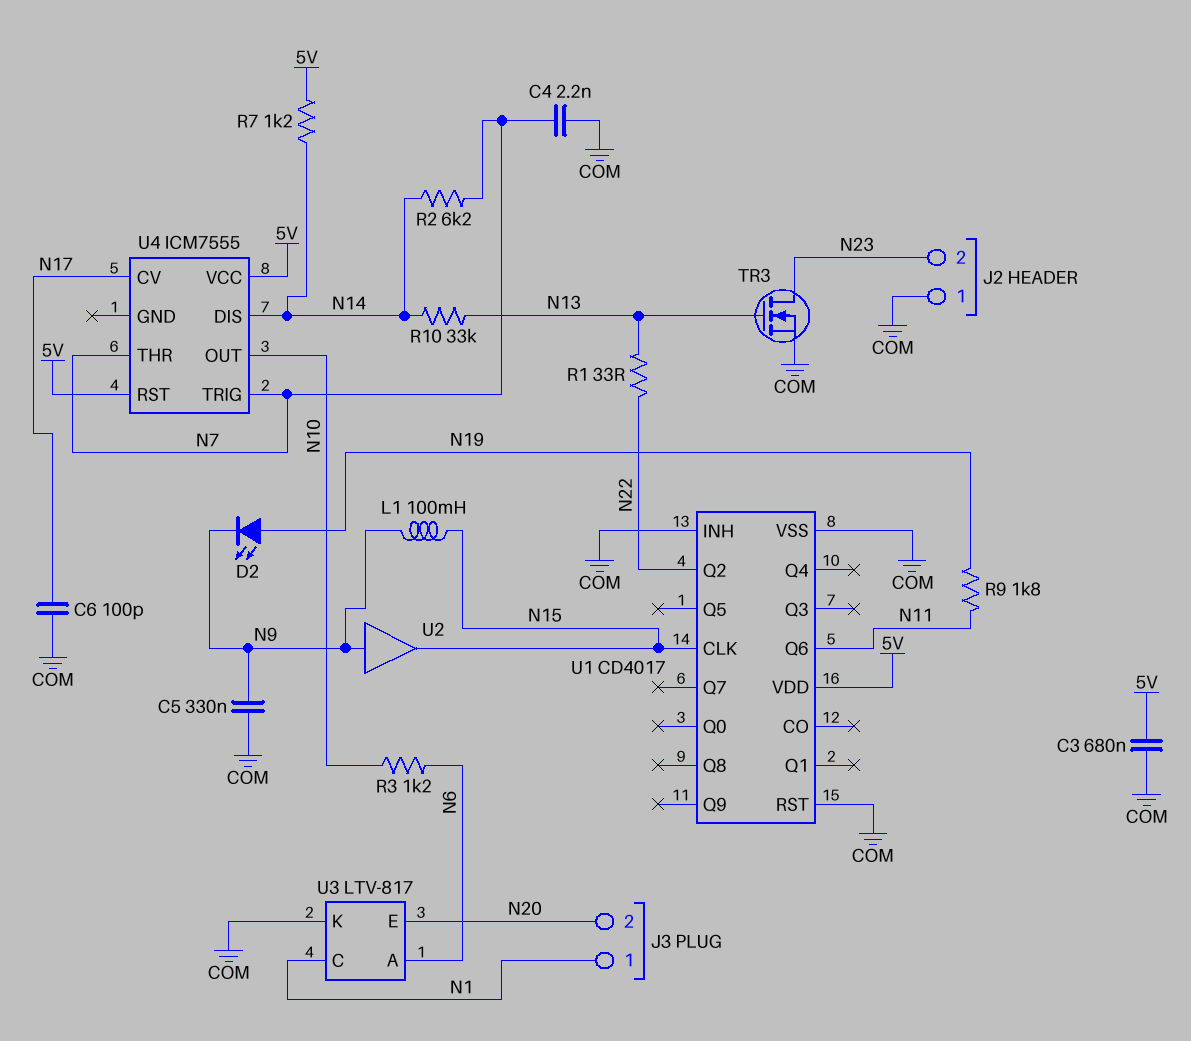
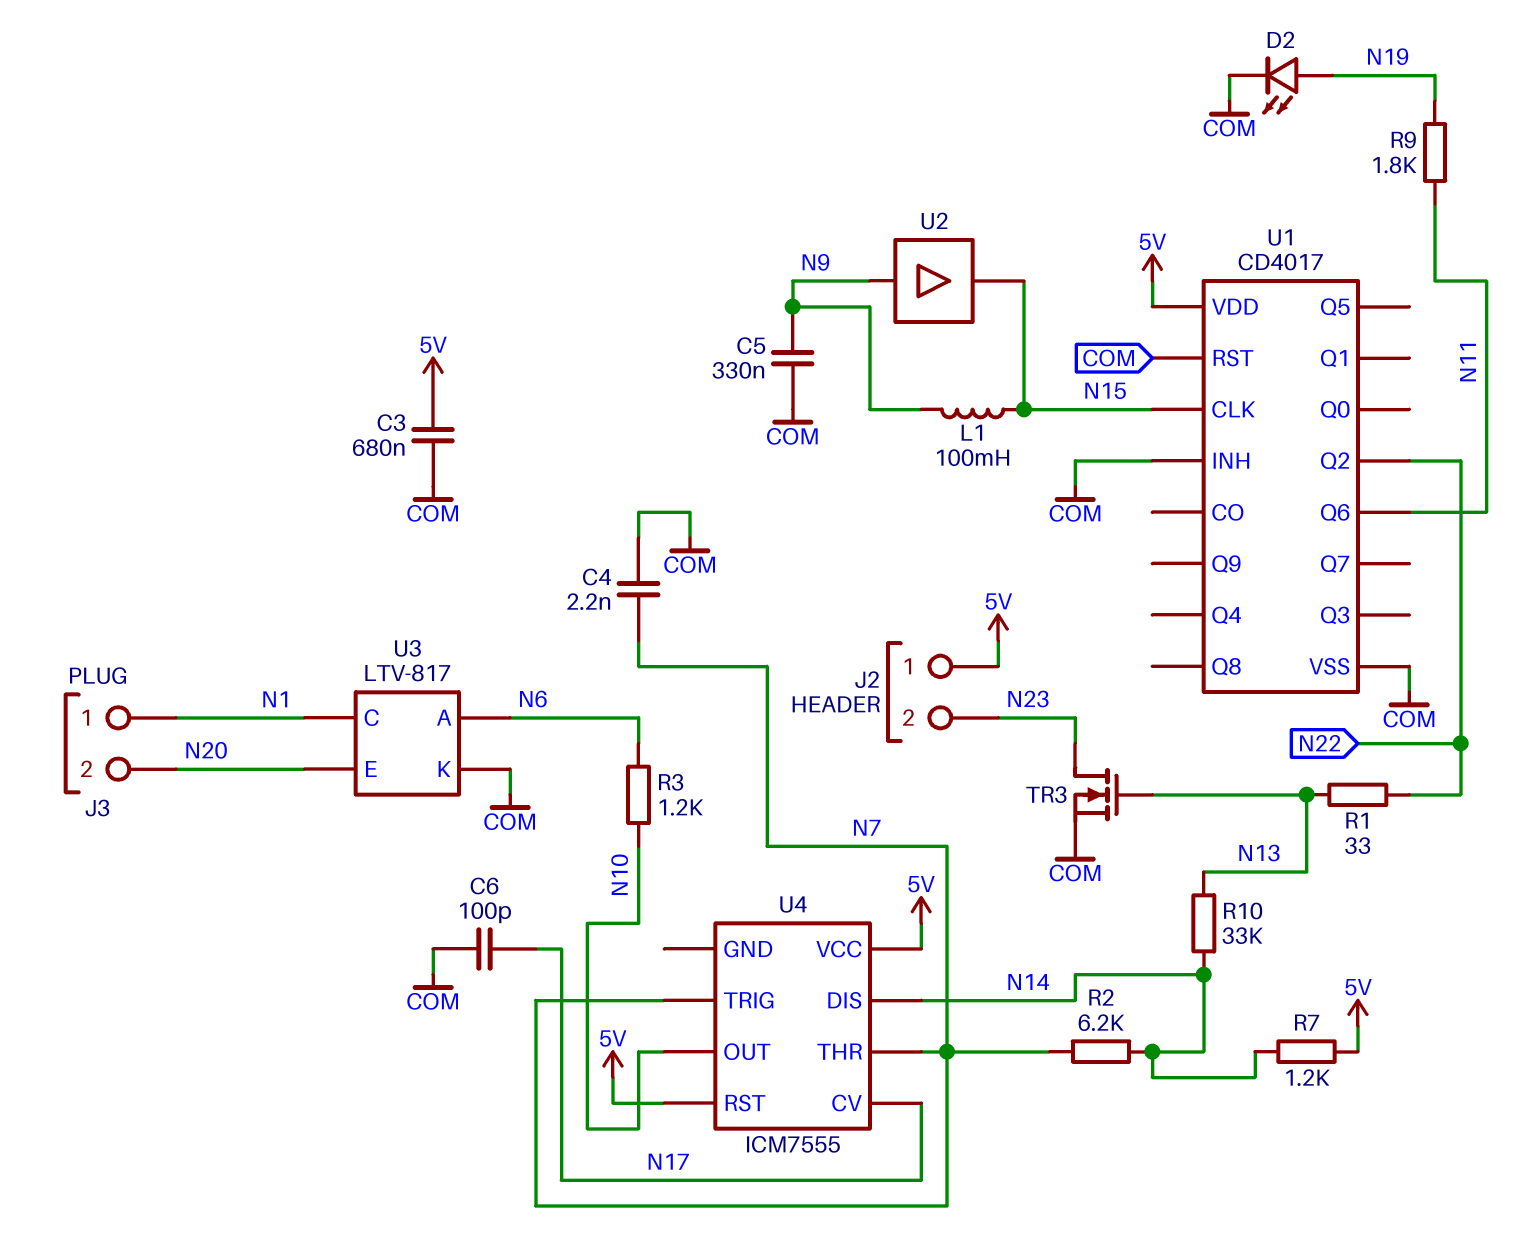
D2: LED (A N19, K N9) -> LED (A N19, K COM)
J2 pin 1: COM -> 5V

